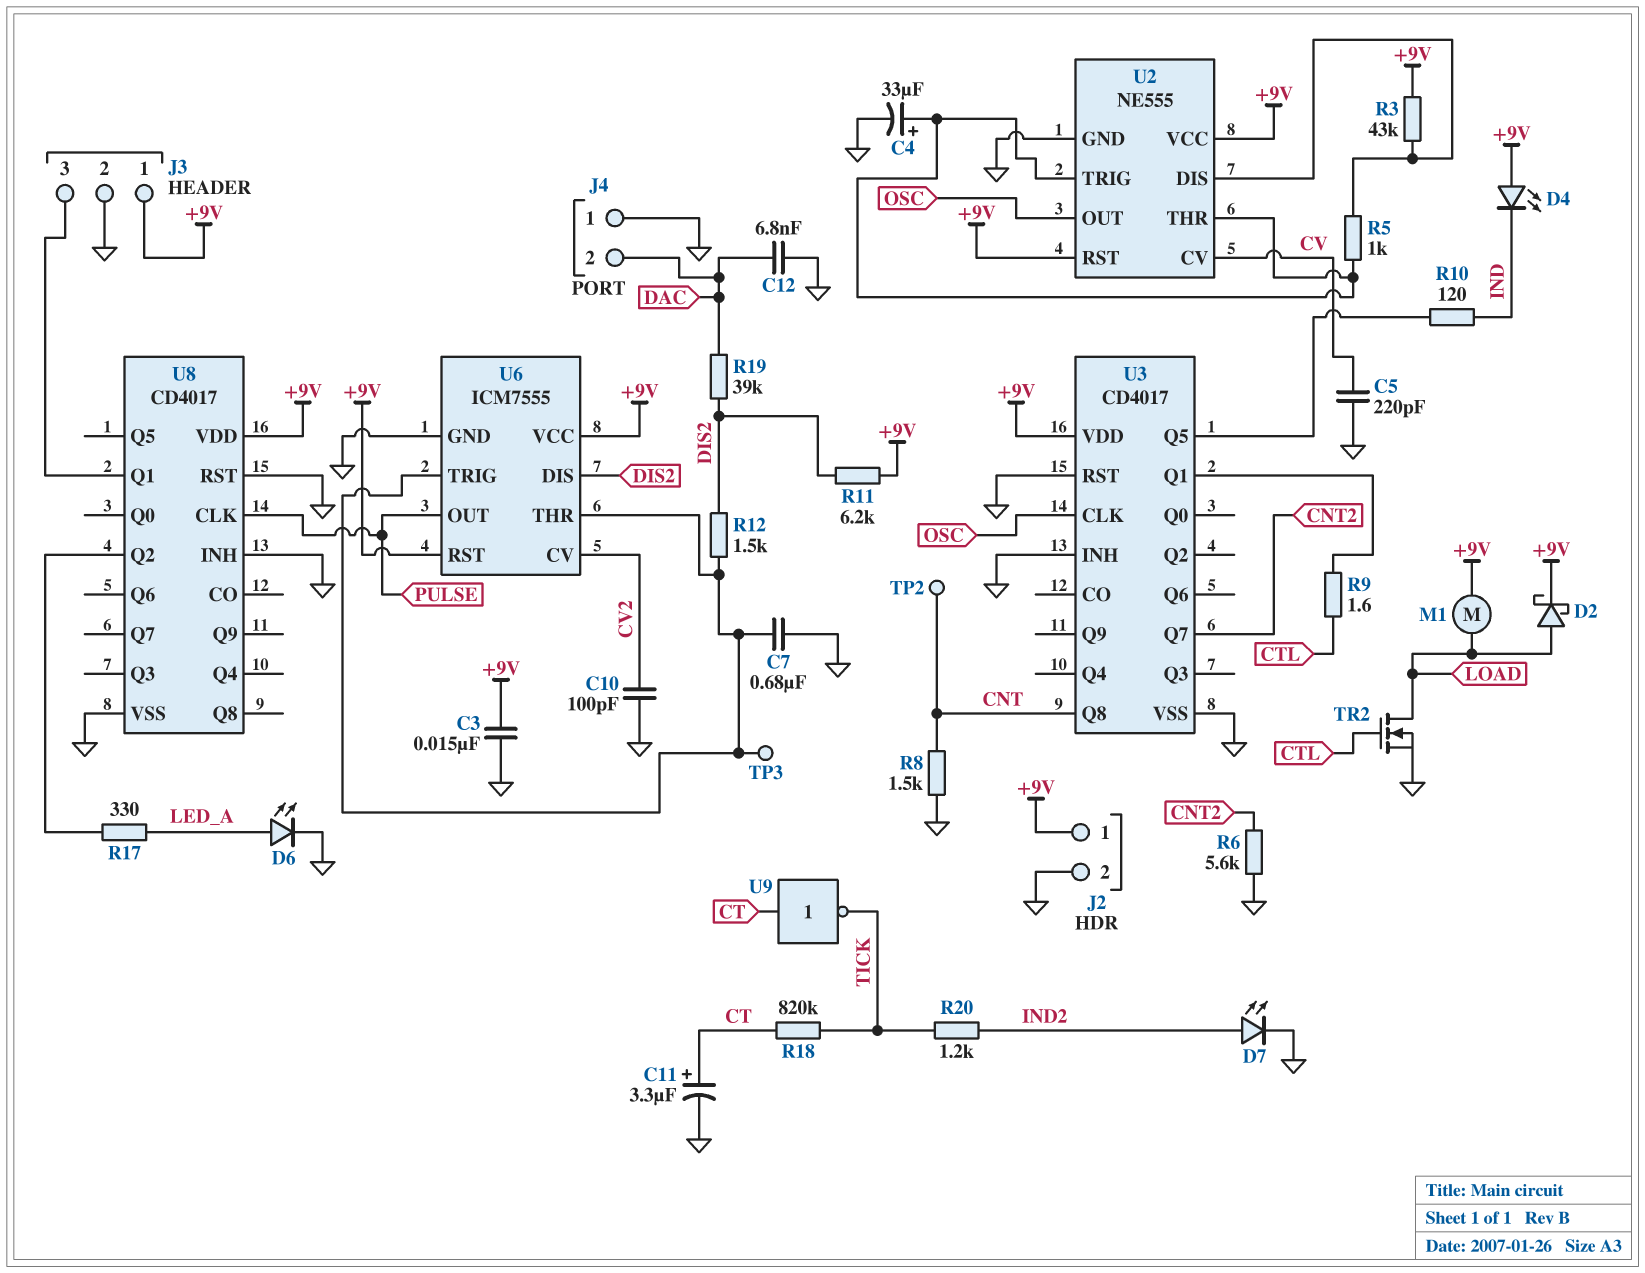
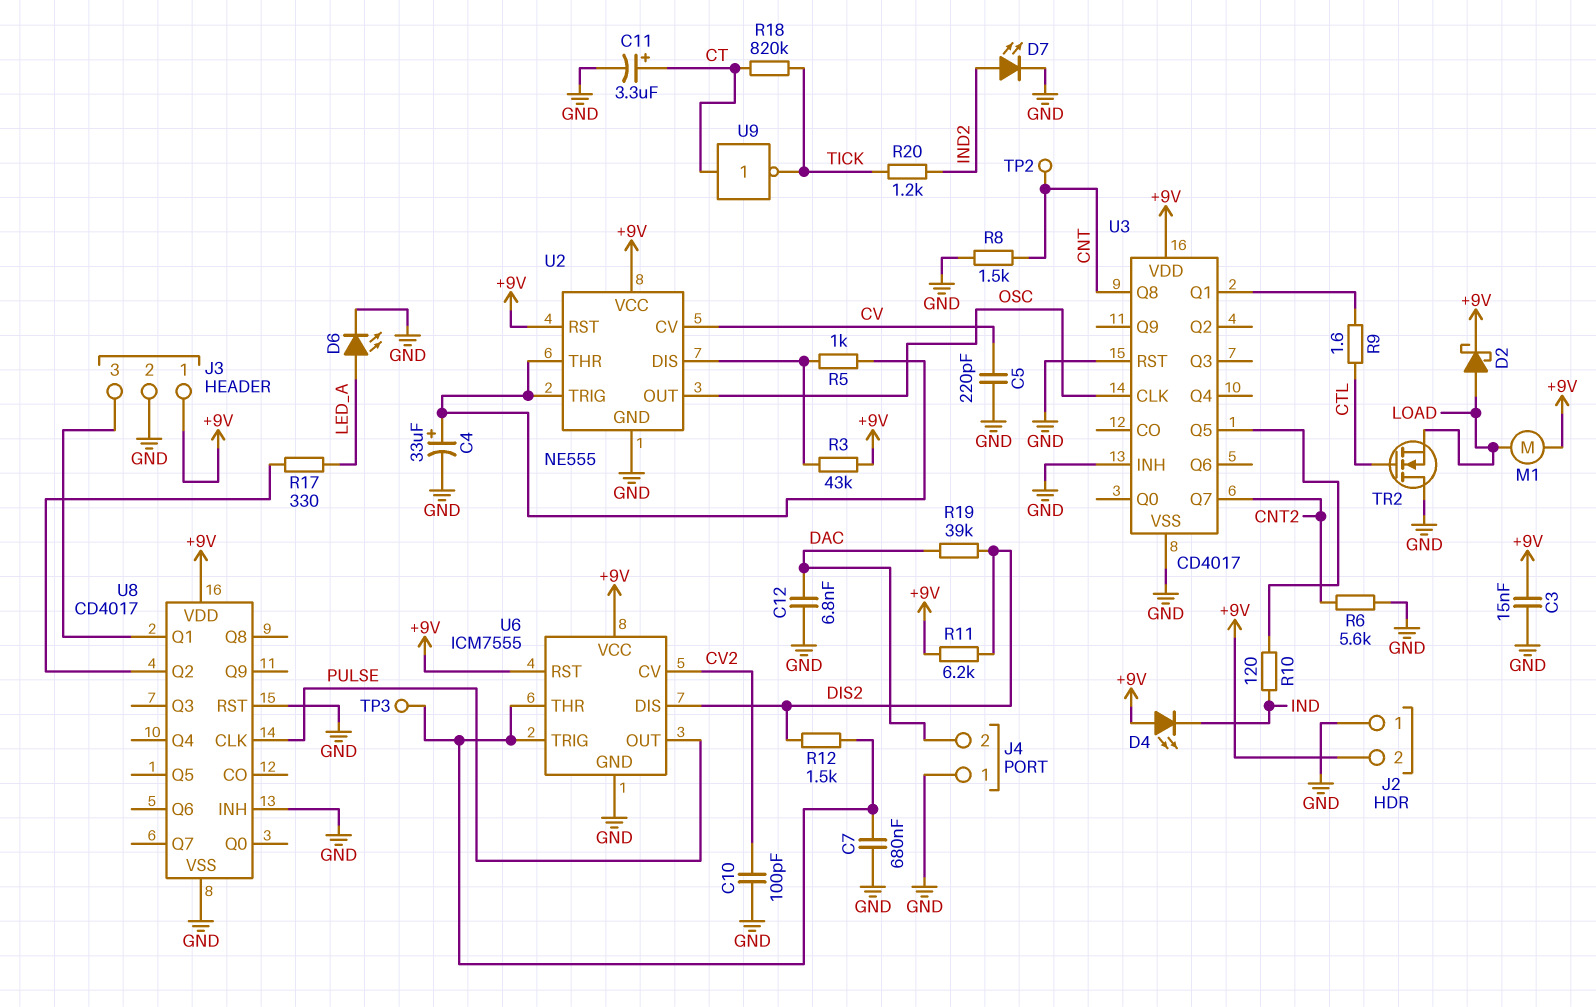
J2 pin 1: +9V -> GND
J2 pin 2: GND -> +9V
TR2: NMOS (G CTL, D LOAD, S GND) -> NMOS (G CTL, D GND, S LOAD)

